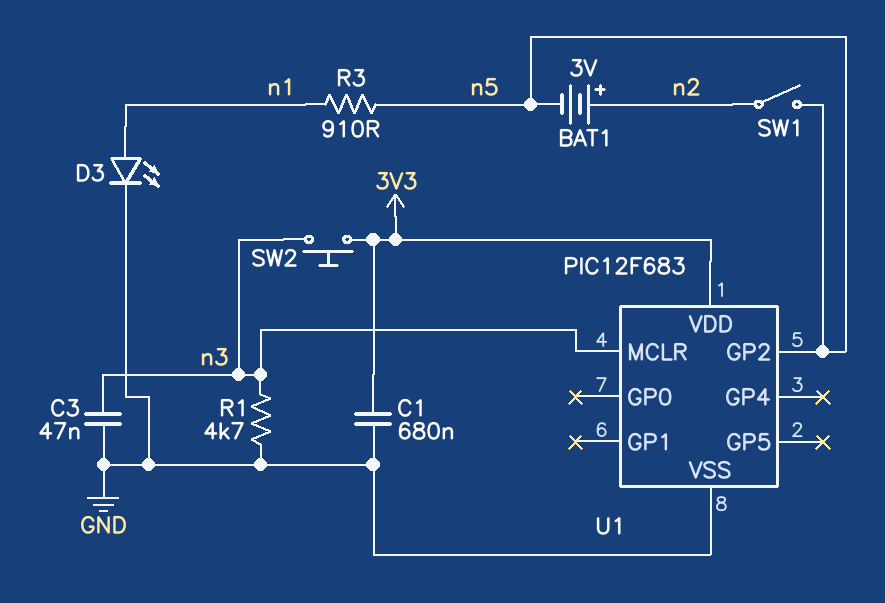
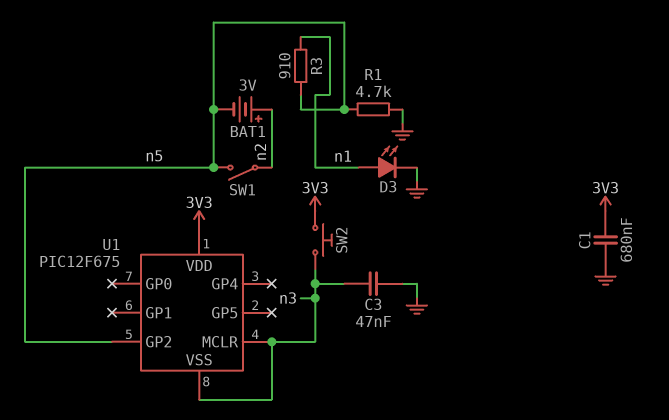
R1: 4.7k (GND, n3) -> 4.7k (GND, n5)
U1: PIC12F683 -> PIC12F675
U1 pin VSS: GND -> n3

